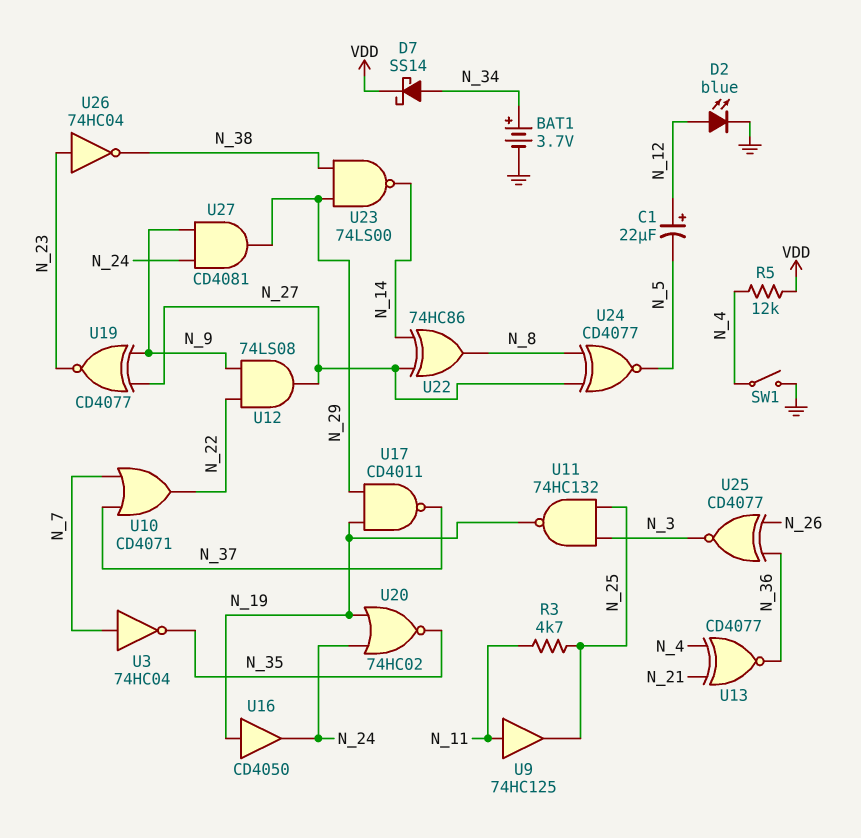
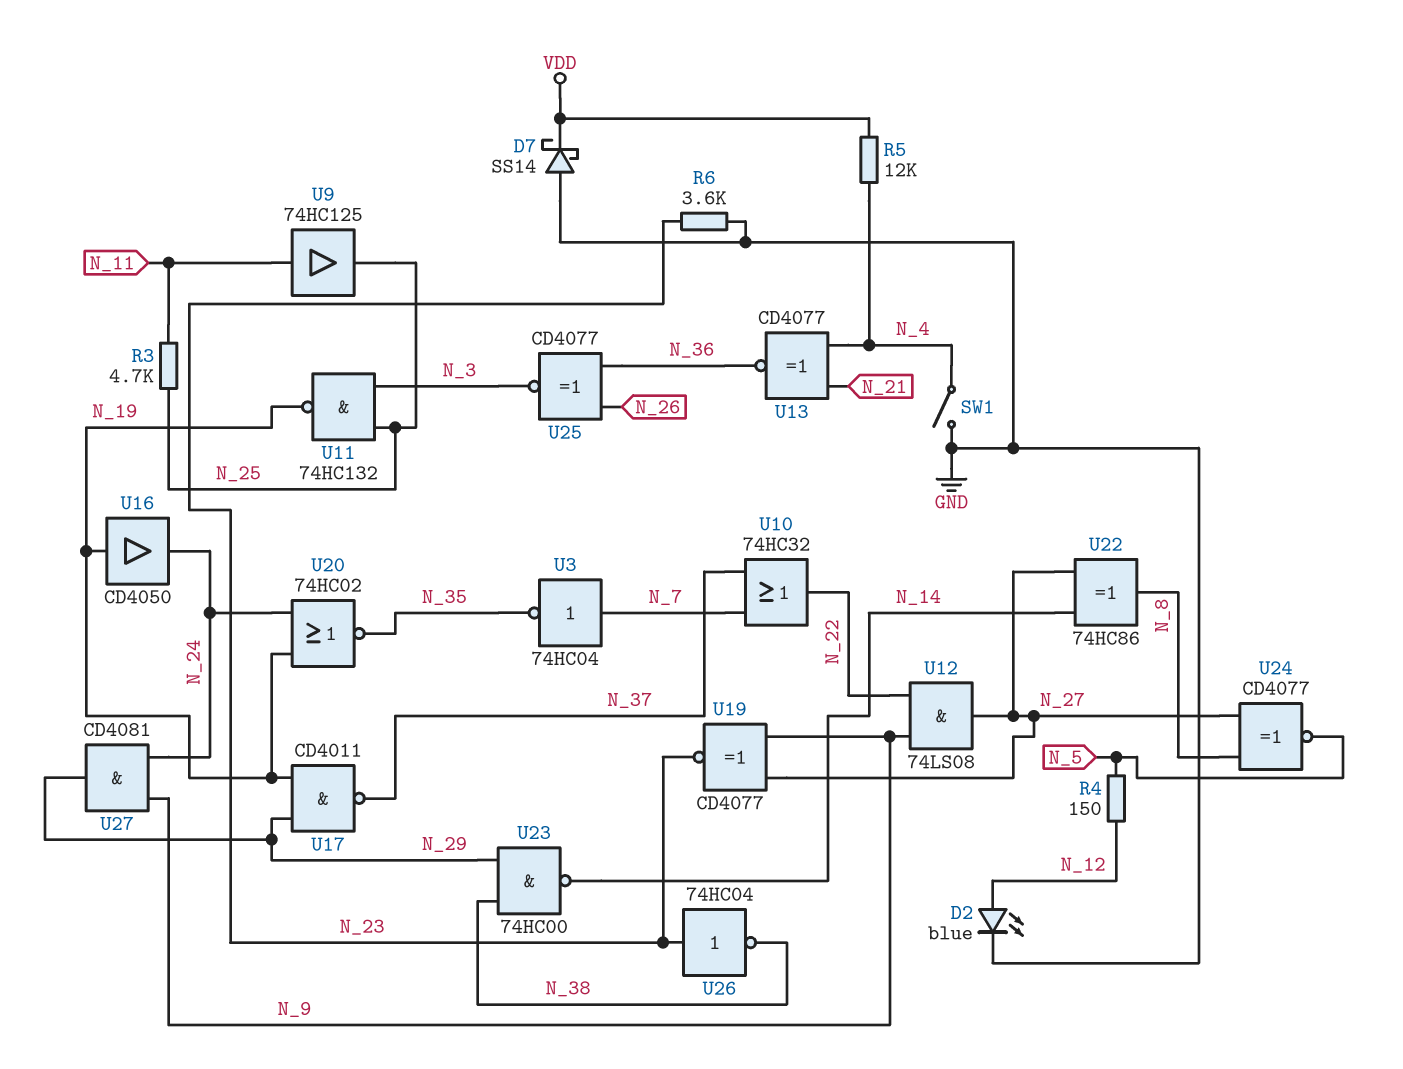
BAT1: 3.7V (plus N_34, minus GND) -> none
C1: 22uF (plus N_12, minus N_5) -> none
D7: schottky SS14 (A N_34, K VDD) -> schottky SS14 (A GND, K VDD)
R4: none -> 150 (N_5, N_12)
R6: none -> 3.6k (GND, N_23)
U10: OR CD4071 (in N_7, in N_37, out N_22) -> OR 74HC32 (in N_7, in N_37, out N_22)
U23: NAND 74LS00 (in N_29, in N_38, out N_14) -> NAND 74HC00 (in N_29, in N_38, out N_14)

